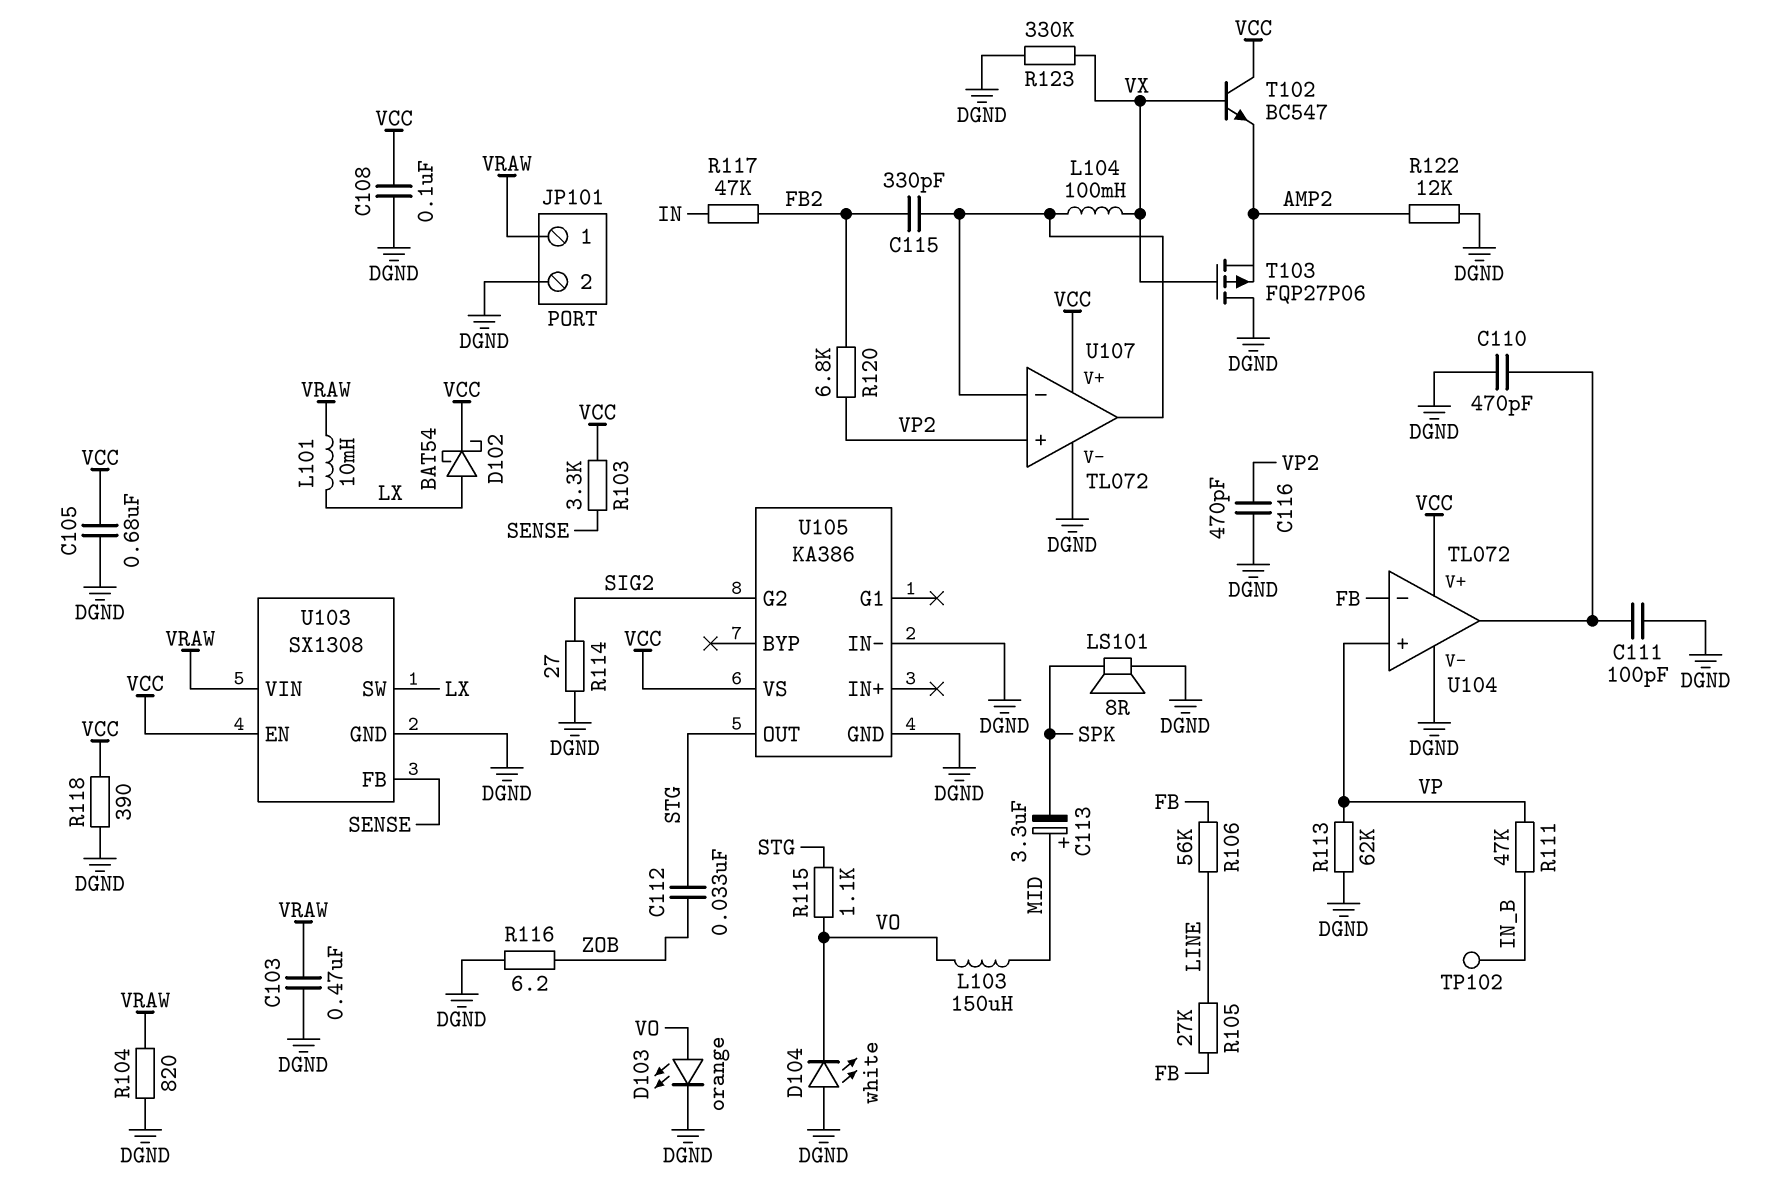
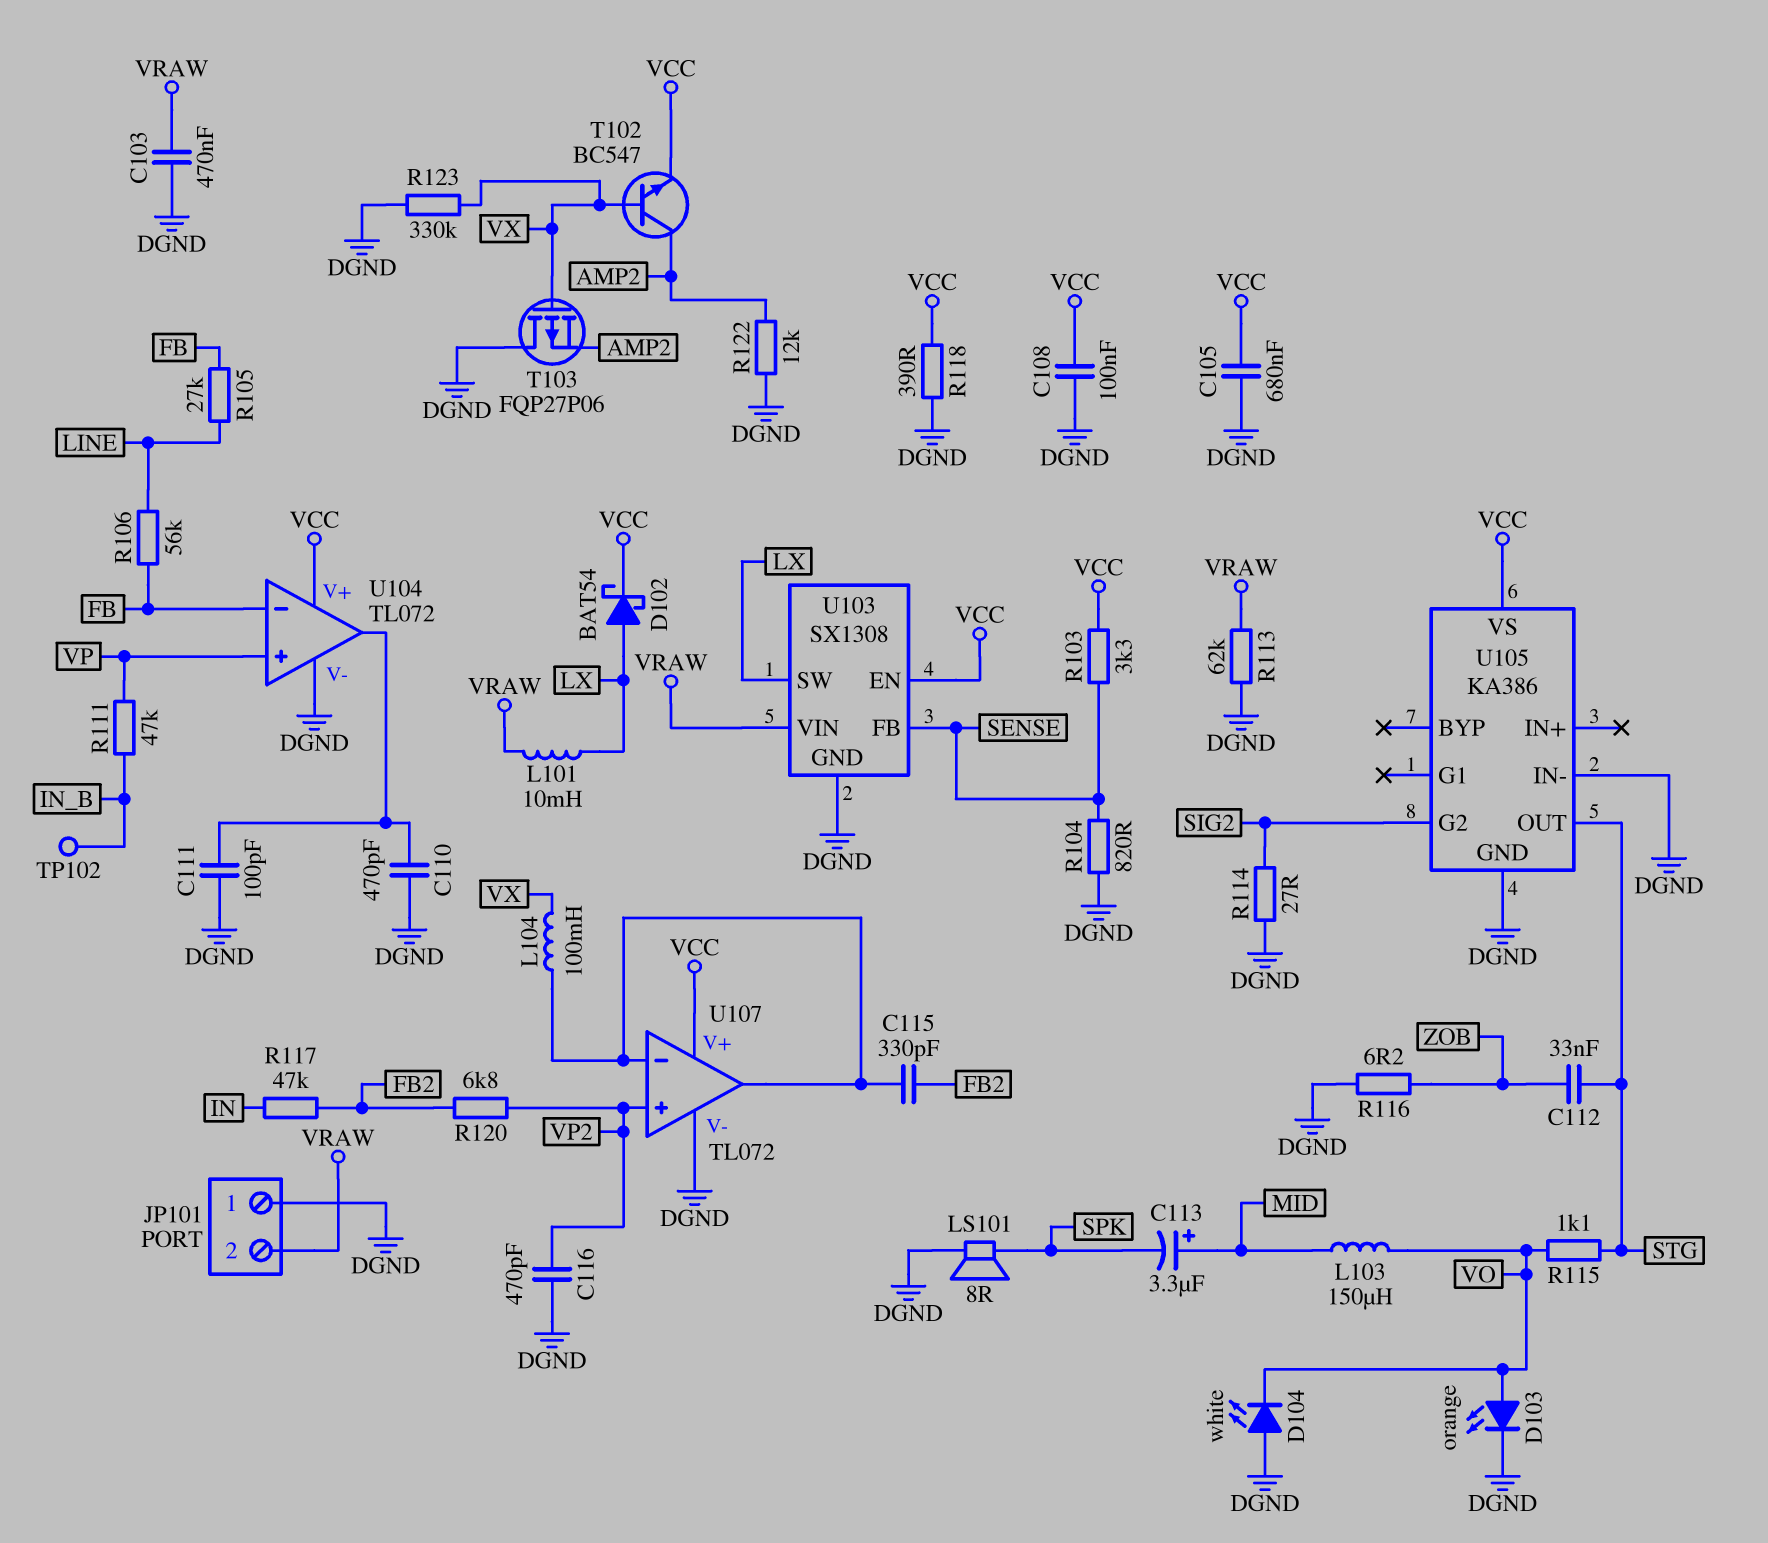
JP101 pin 1: VRAW -> DGND
JP101 pin 2: DGND -> VRAW
R104: 820 (DGND, VRAW) -> 820 (DGND, SENSE)
R113: 62k (DGND, VP) -> 62k (DGND, VRAW)
T102: NPN BC547 (B VX, C VCC, E AMP2) -> NPN BC547 (B VX, C AMP2, E VCC)

